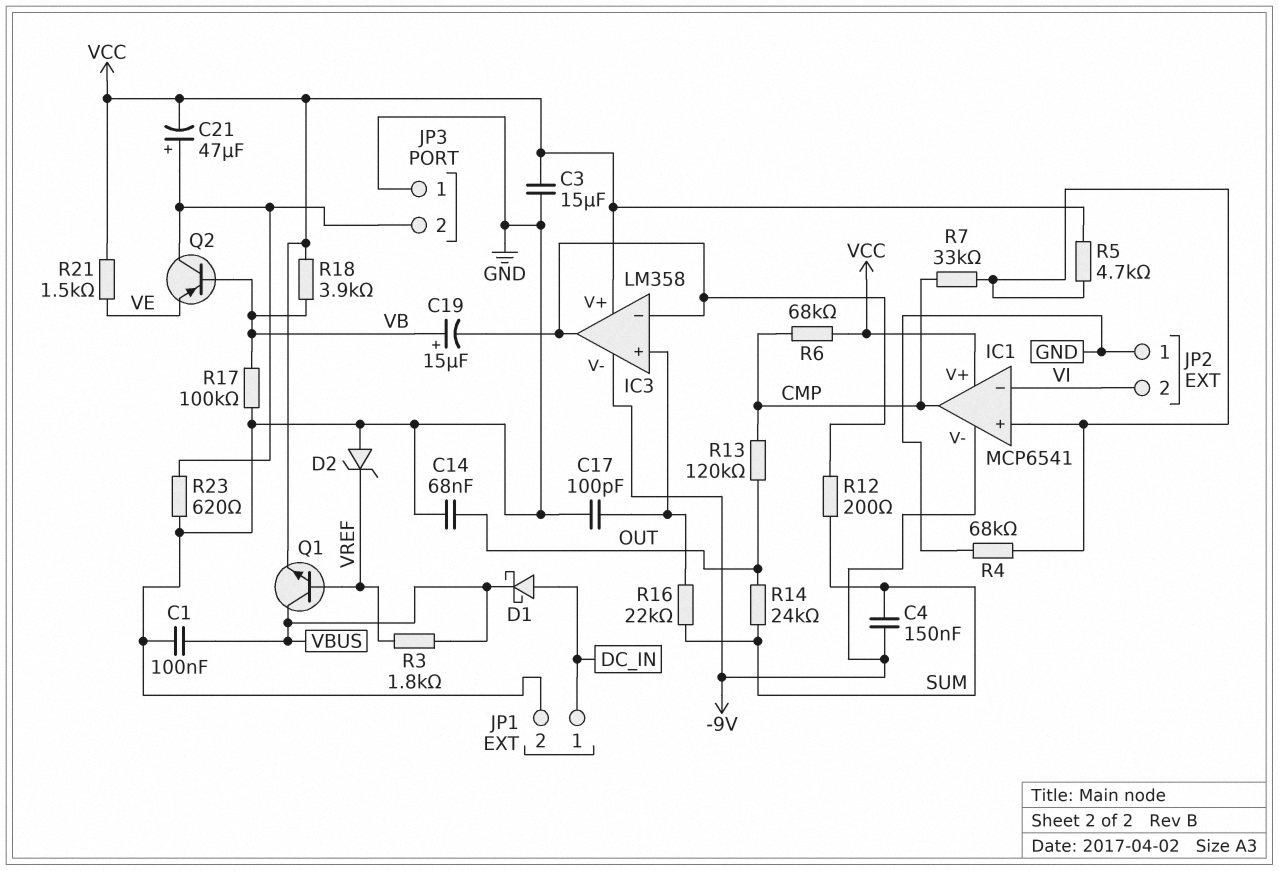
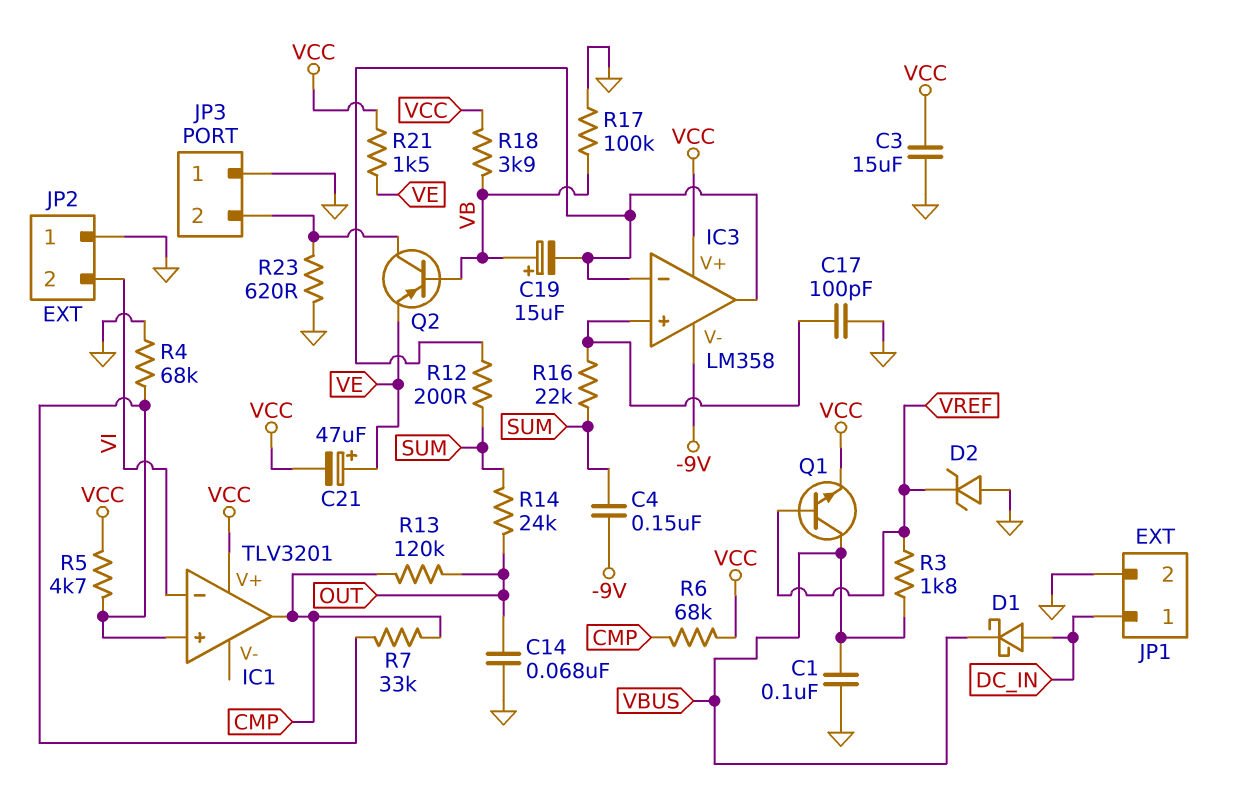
C21: 47uF (plus JP3/2, minus VCC) -> 47uF (plus VE, minus VCC)
IC1: MCP6541 -> TLV3201
IC1 pin V-: -9V -> none

